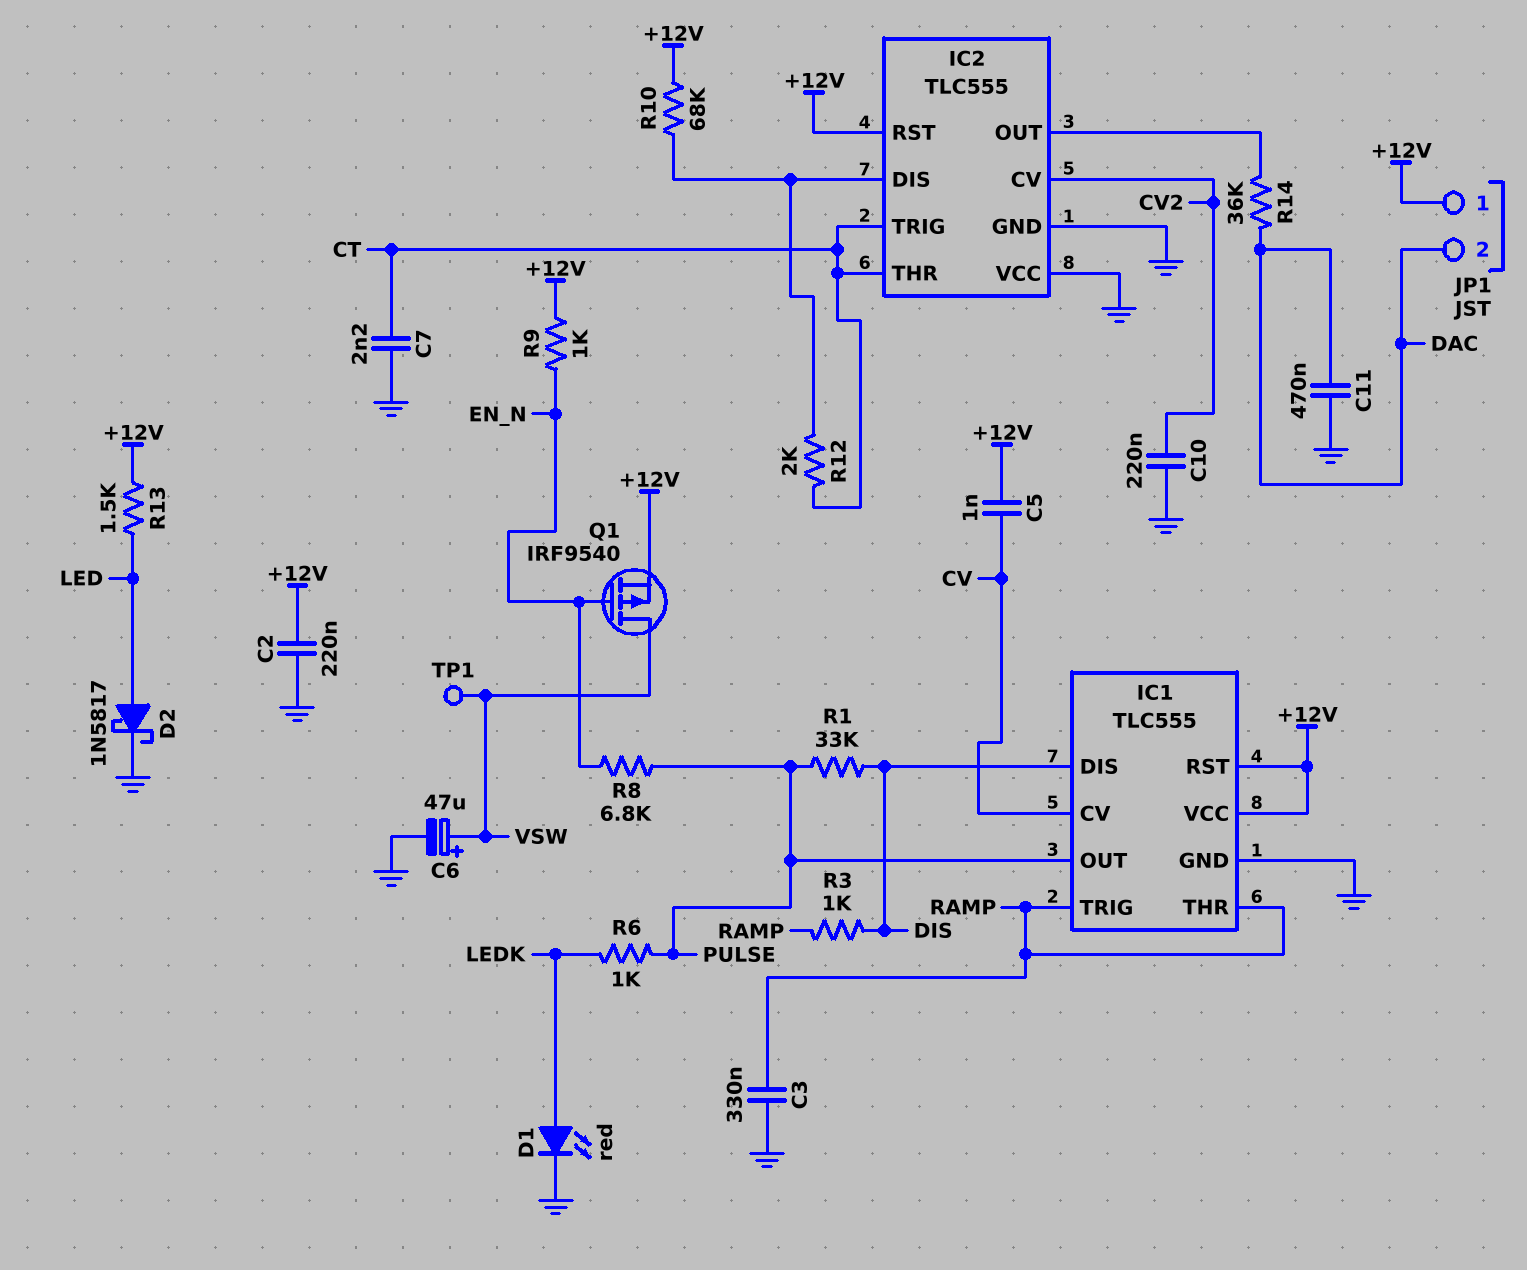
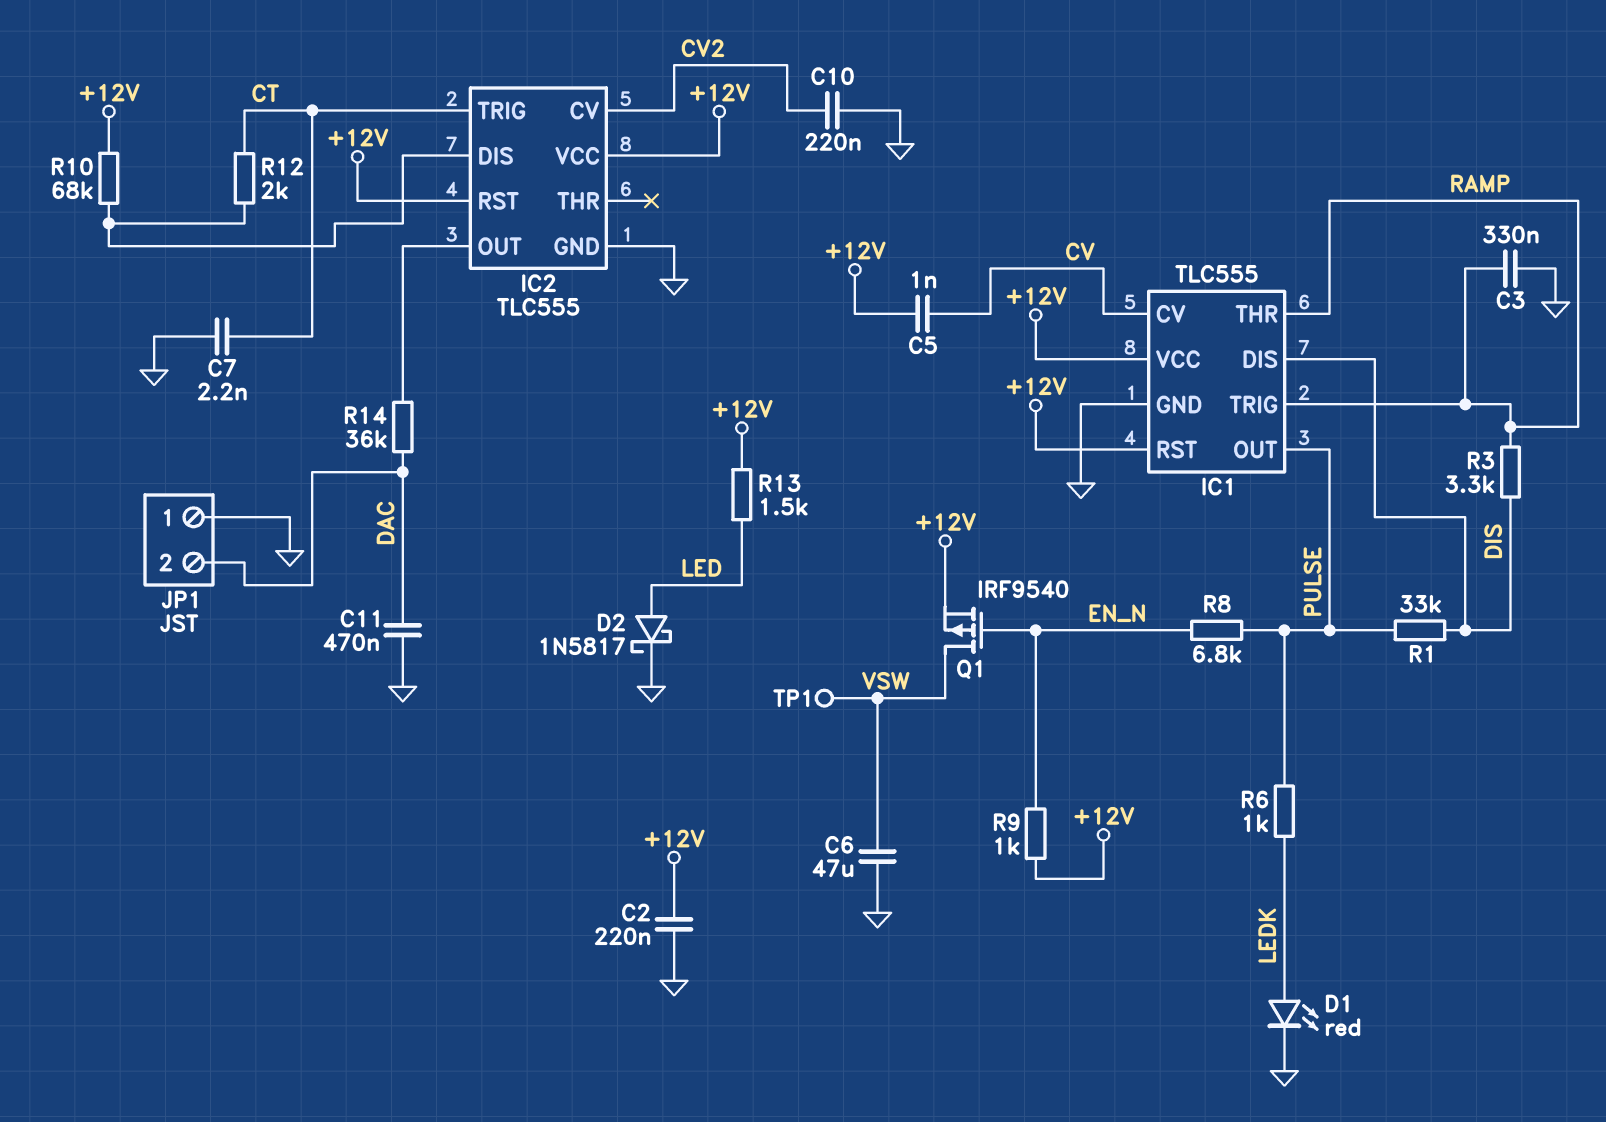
C6: 47uF (plus VSW, minus GND) -> 47uF (GND, VSW)
IC2 pin THR: CT -> none
IC2 pin VCC: GND -> +12V
JP1 pin 1: +12V -> GND
R3: 1k (DIS, RAMP) -> 3.3k (DIS, RAMP)

